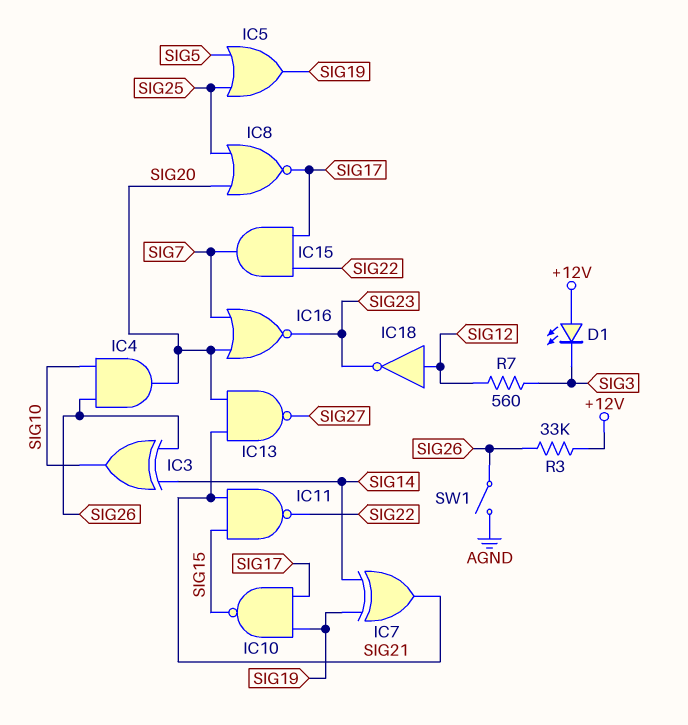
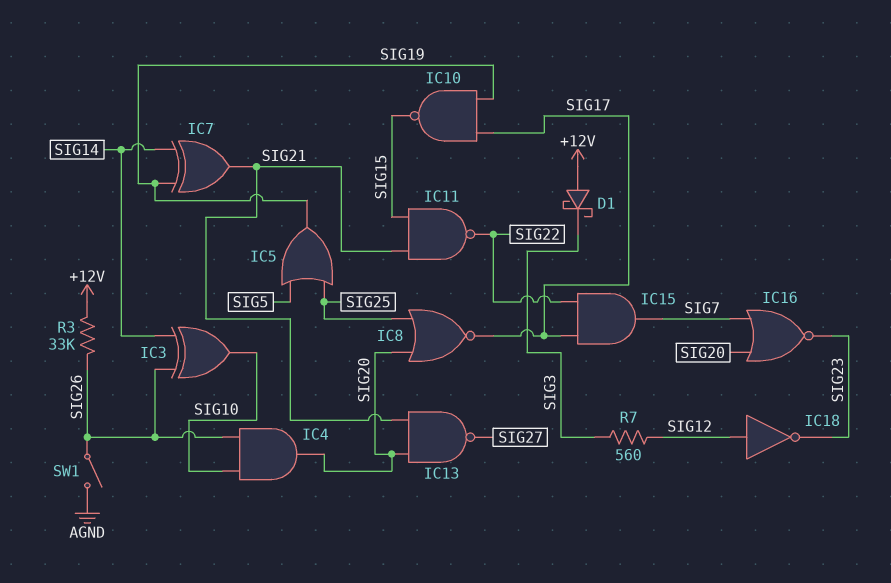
D1: LED (A +12V, K SIG3) -> schottky (A +12V, K SIG3)

